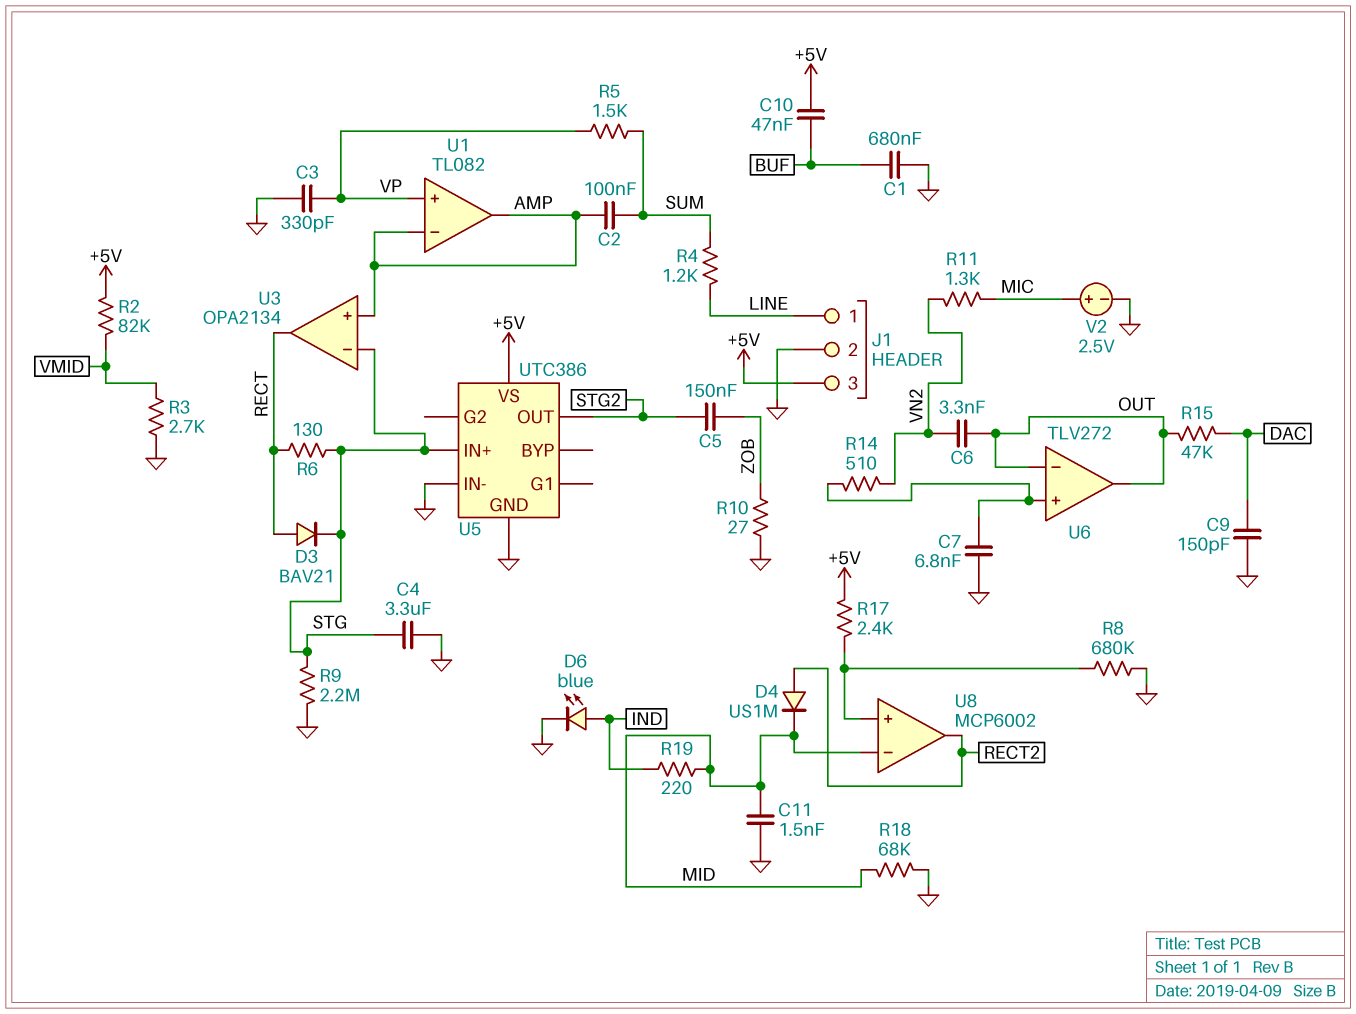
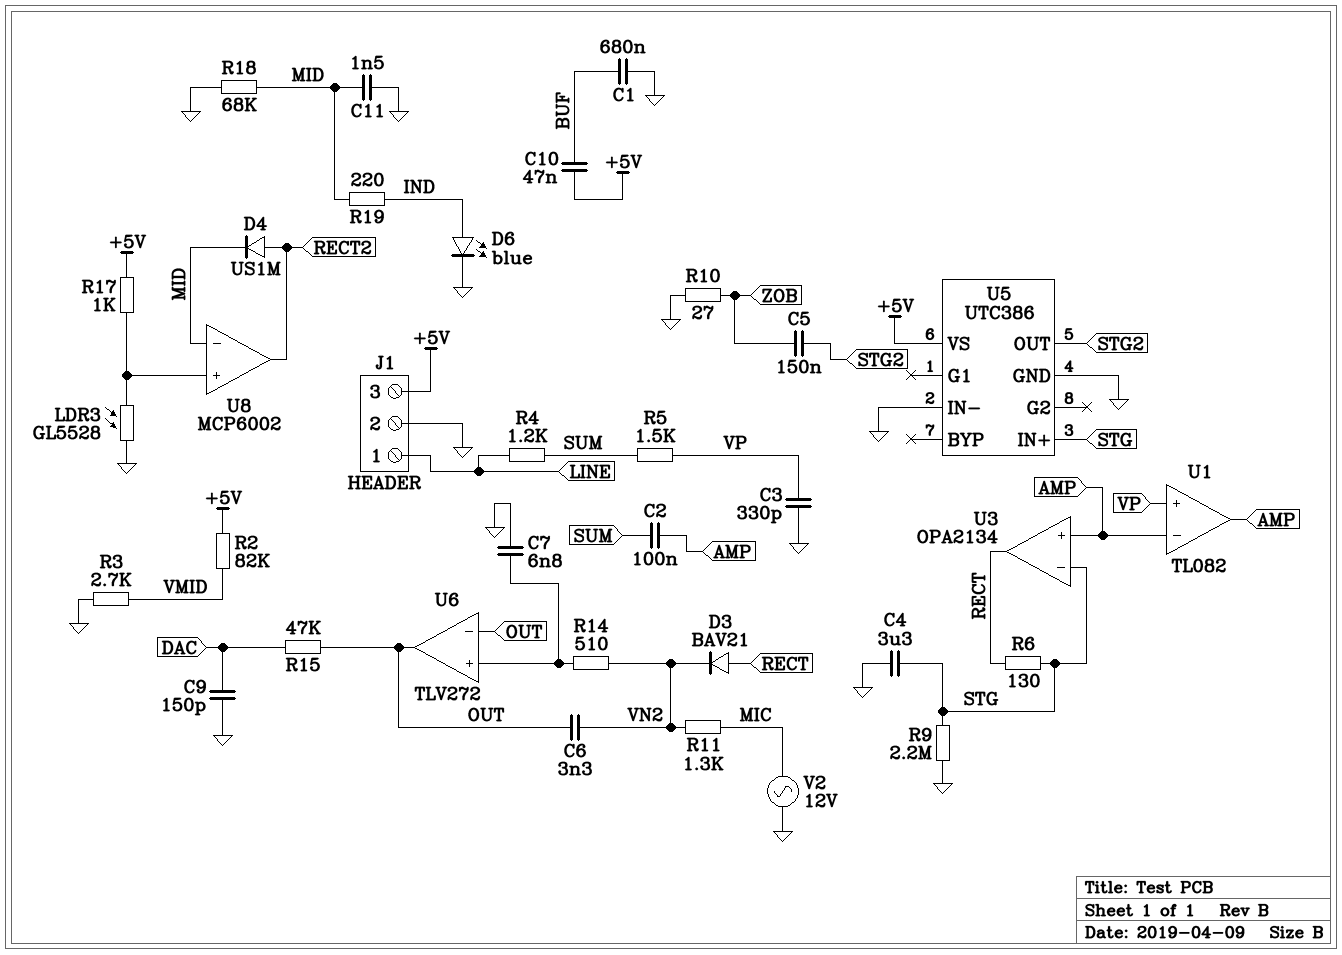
D3: diode BAV21 (A RECT, K STG) -> diode BAV21 (A RECT, K VN2)
LDR3: none -> GL5528 (GND, U8/in+)
R8: 680k (GND, U8/in+) -> none
R17: 2.4k (+5V, U8/in+) -> 1k (+5V, U8/in+)
V2: 2.5V (plus MIC, minus GND) -> AC 12V (GND, MIC)

